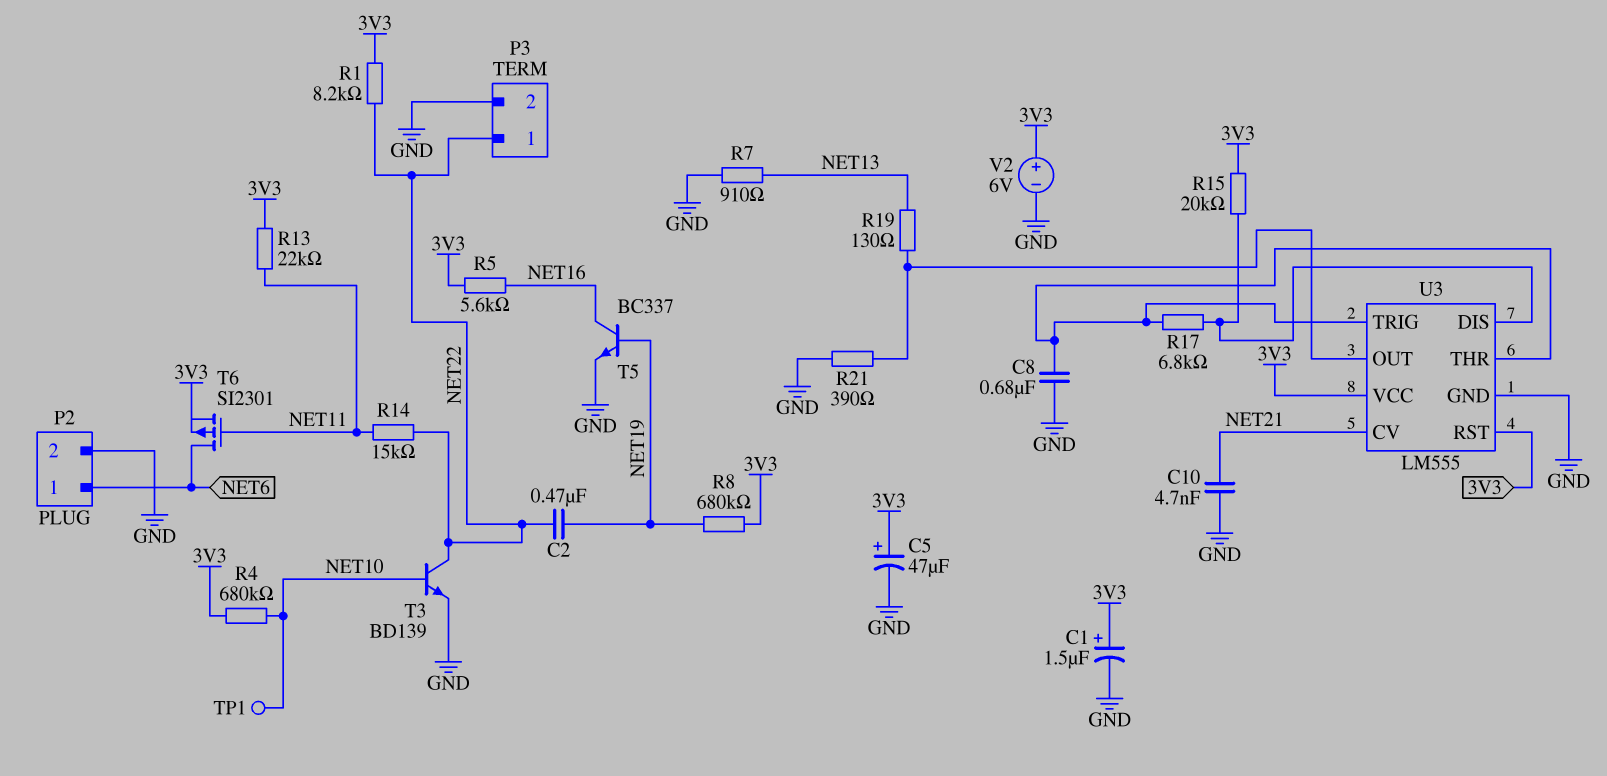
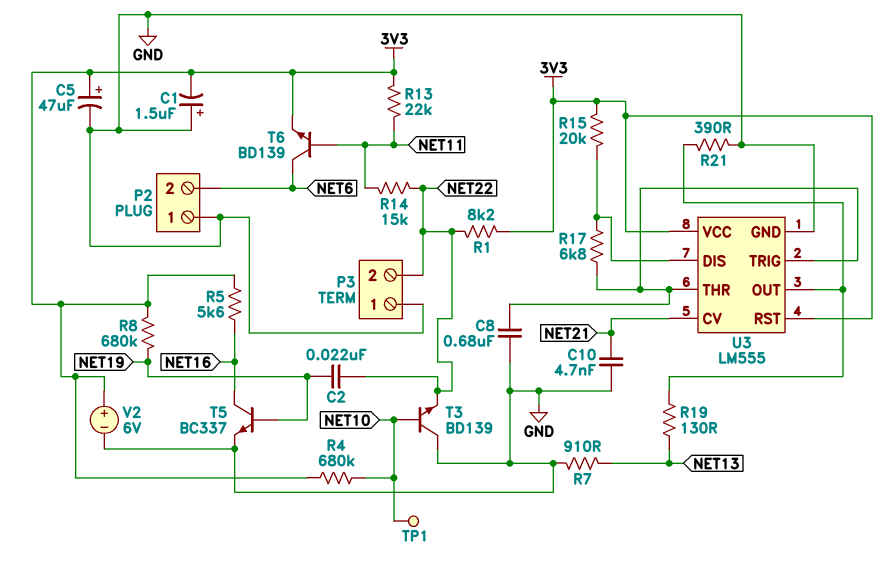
C1: 1.5uF (plus 3V3, minus GND) -> 1.5uF (plus GND, minus 3V3)
C2: 470nF (NET19, NET22) -> 22nF (NET19, NET22)
P2 pin 1: NET6 -> GND
P2 pin 2: GND -> NET6
P3 pin 1: NET22 -> GND
P3 pin 2: GND -> NET22
T3: NPN BD139 (B NET10, C NET22, E GND) -> NPN BD139 (B NET10, C GND, E NET22)
T6: PMOS SI2301 (G NET11, D NET6, S 3V3) -> NPN BD139 (B NET11, C NET6, E 3V3)

